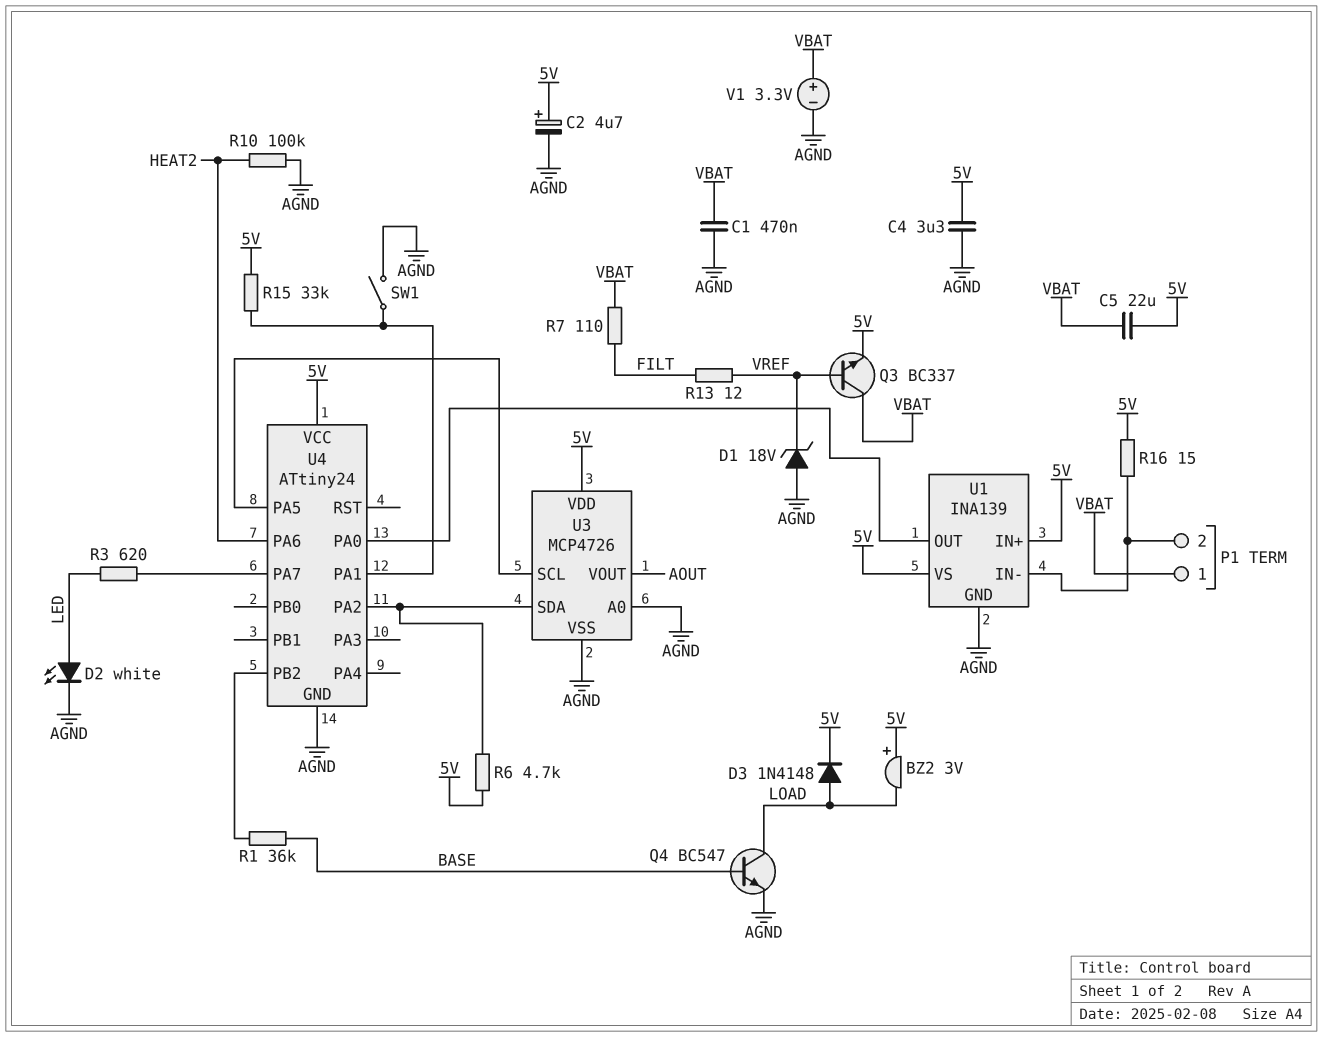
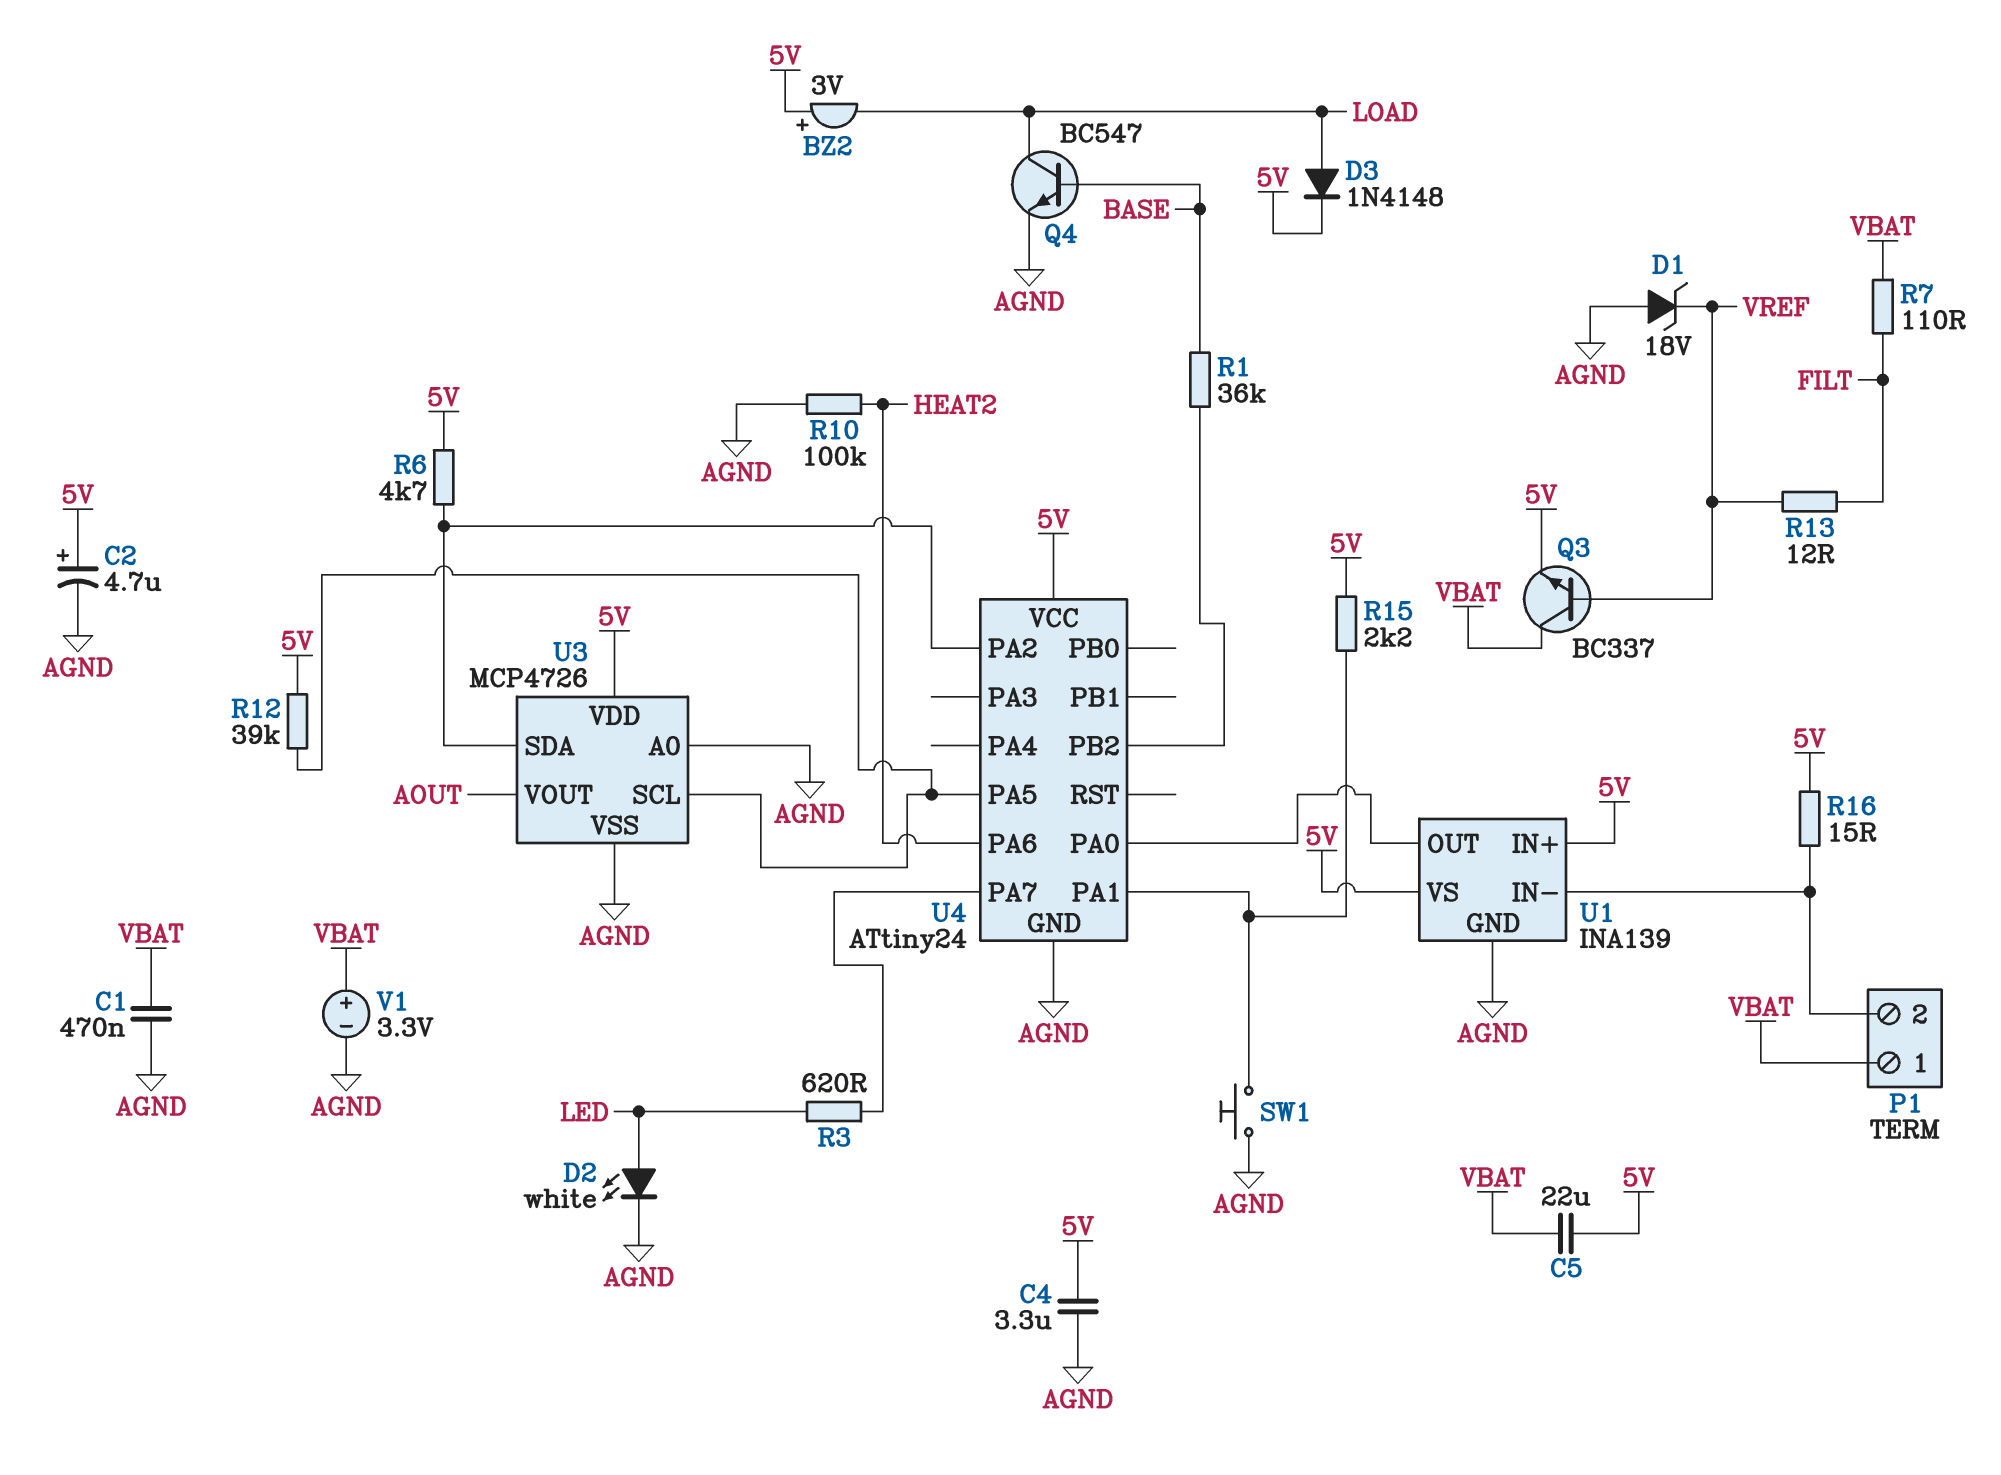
R12: none -> 39k (5V, U3/SCL)
R15: 33k (5V, U4/PA1) -> 2.2k (5V, U4/PA1)
SW1: switch (AGND, U4/PA1) -> button (AGND, U4/PA1)

